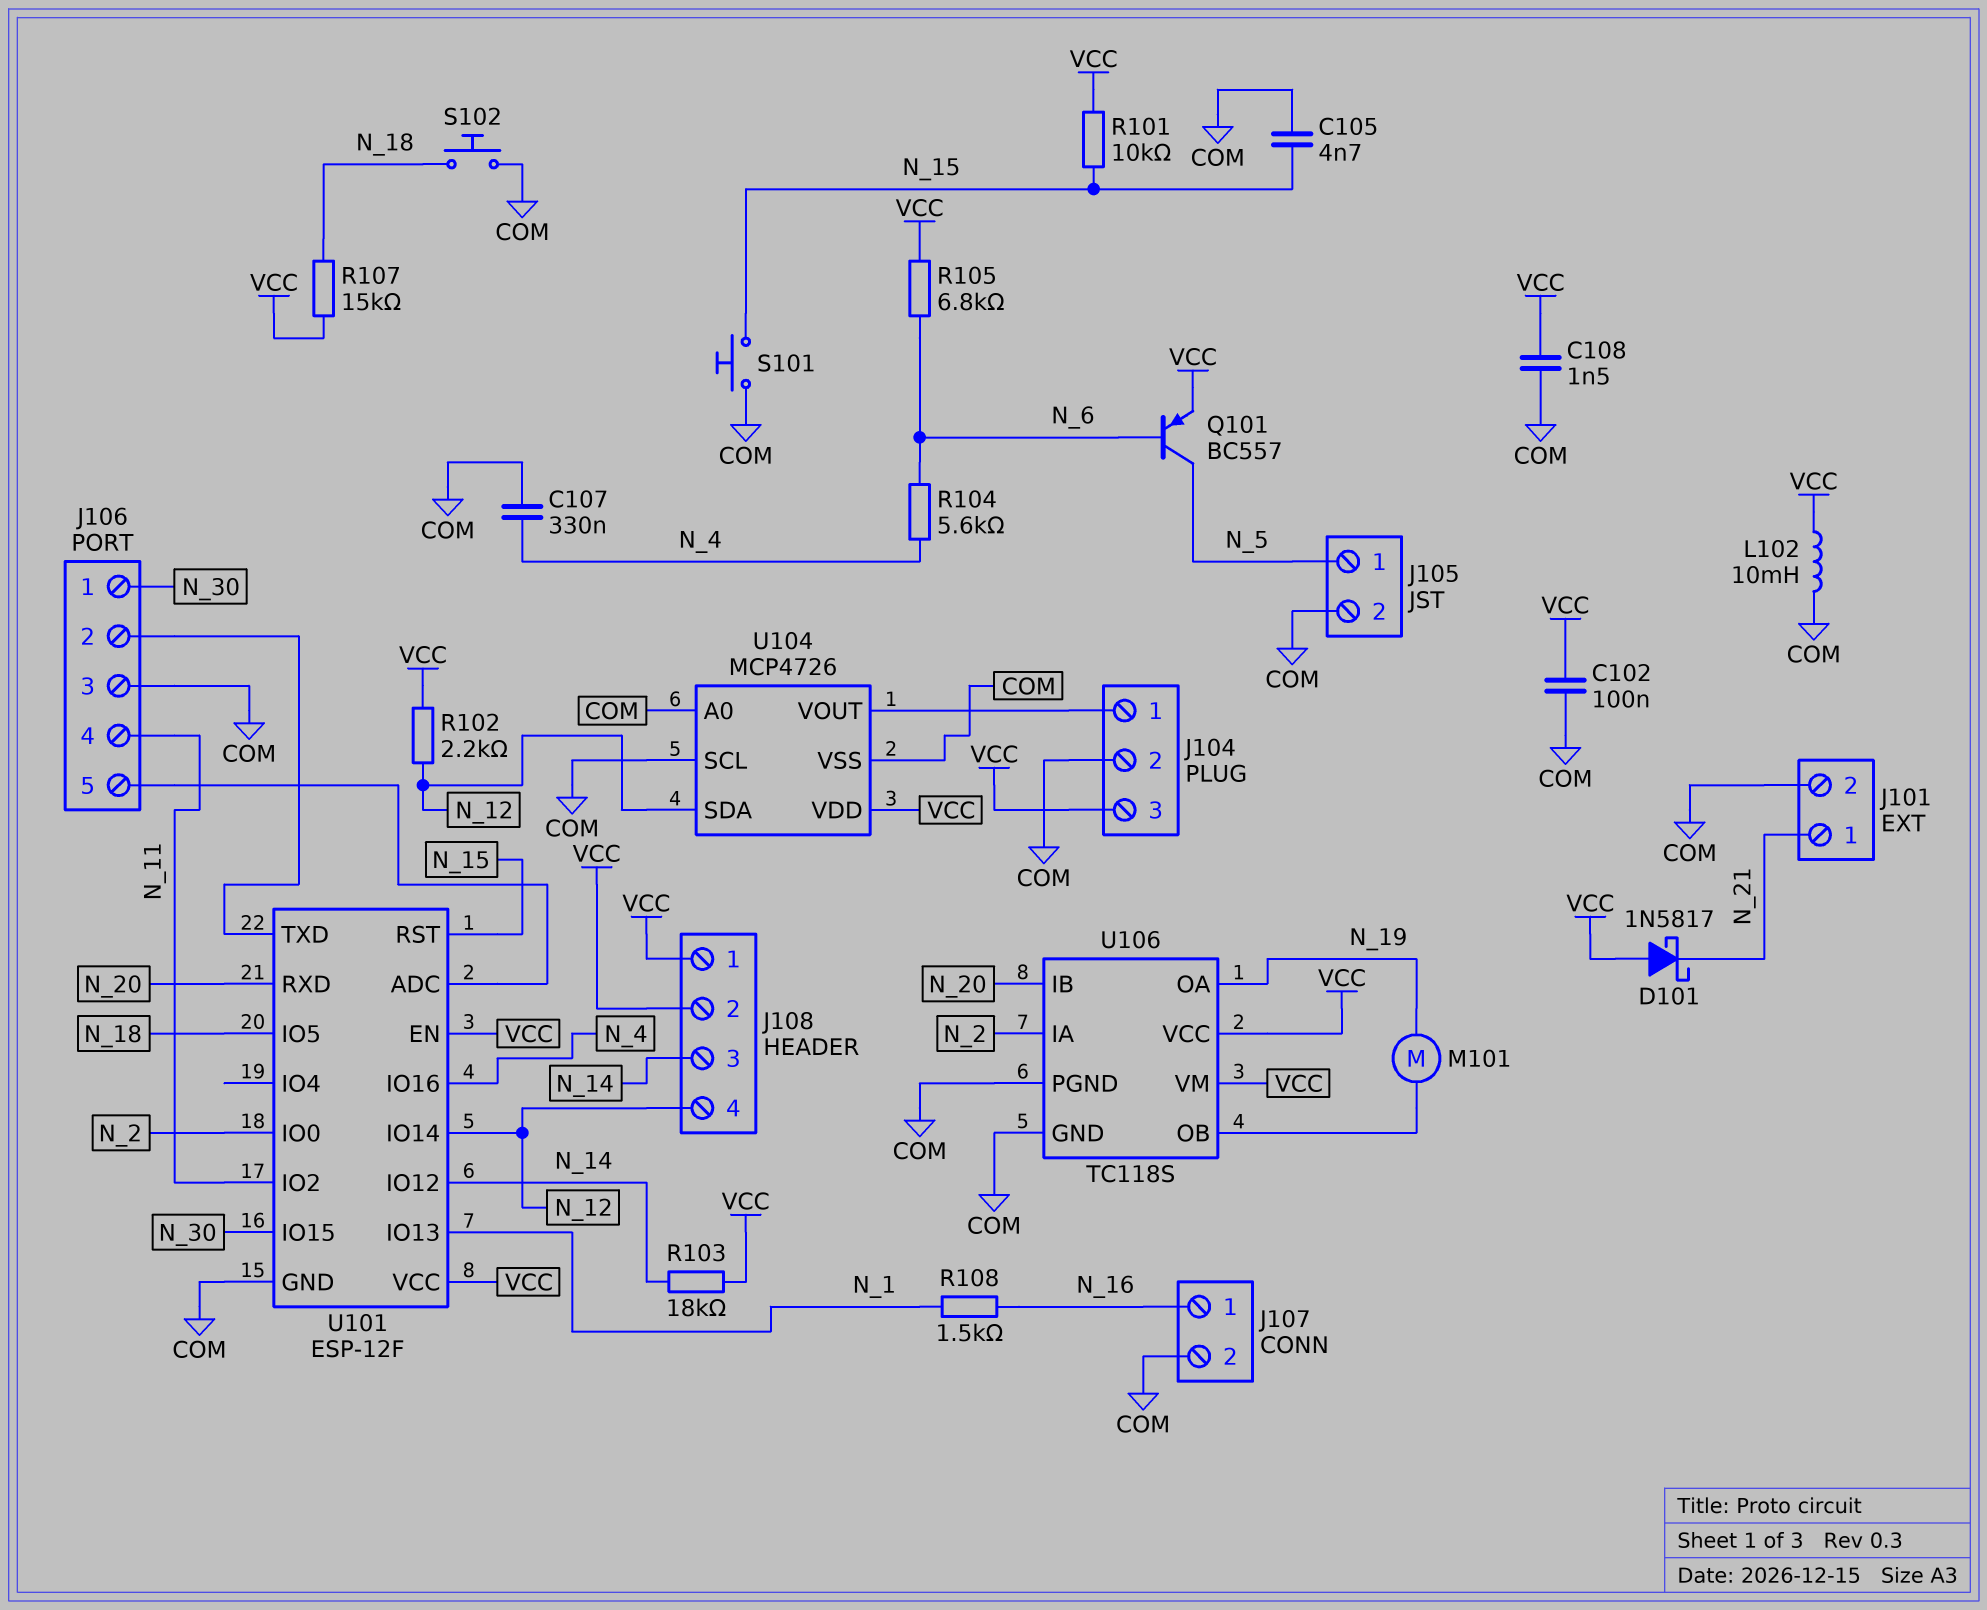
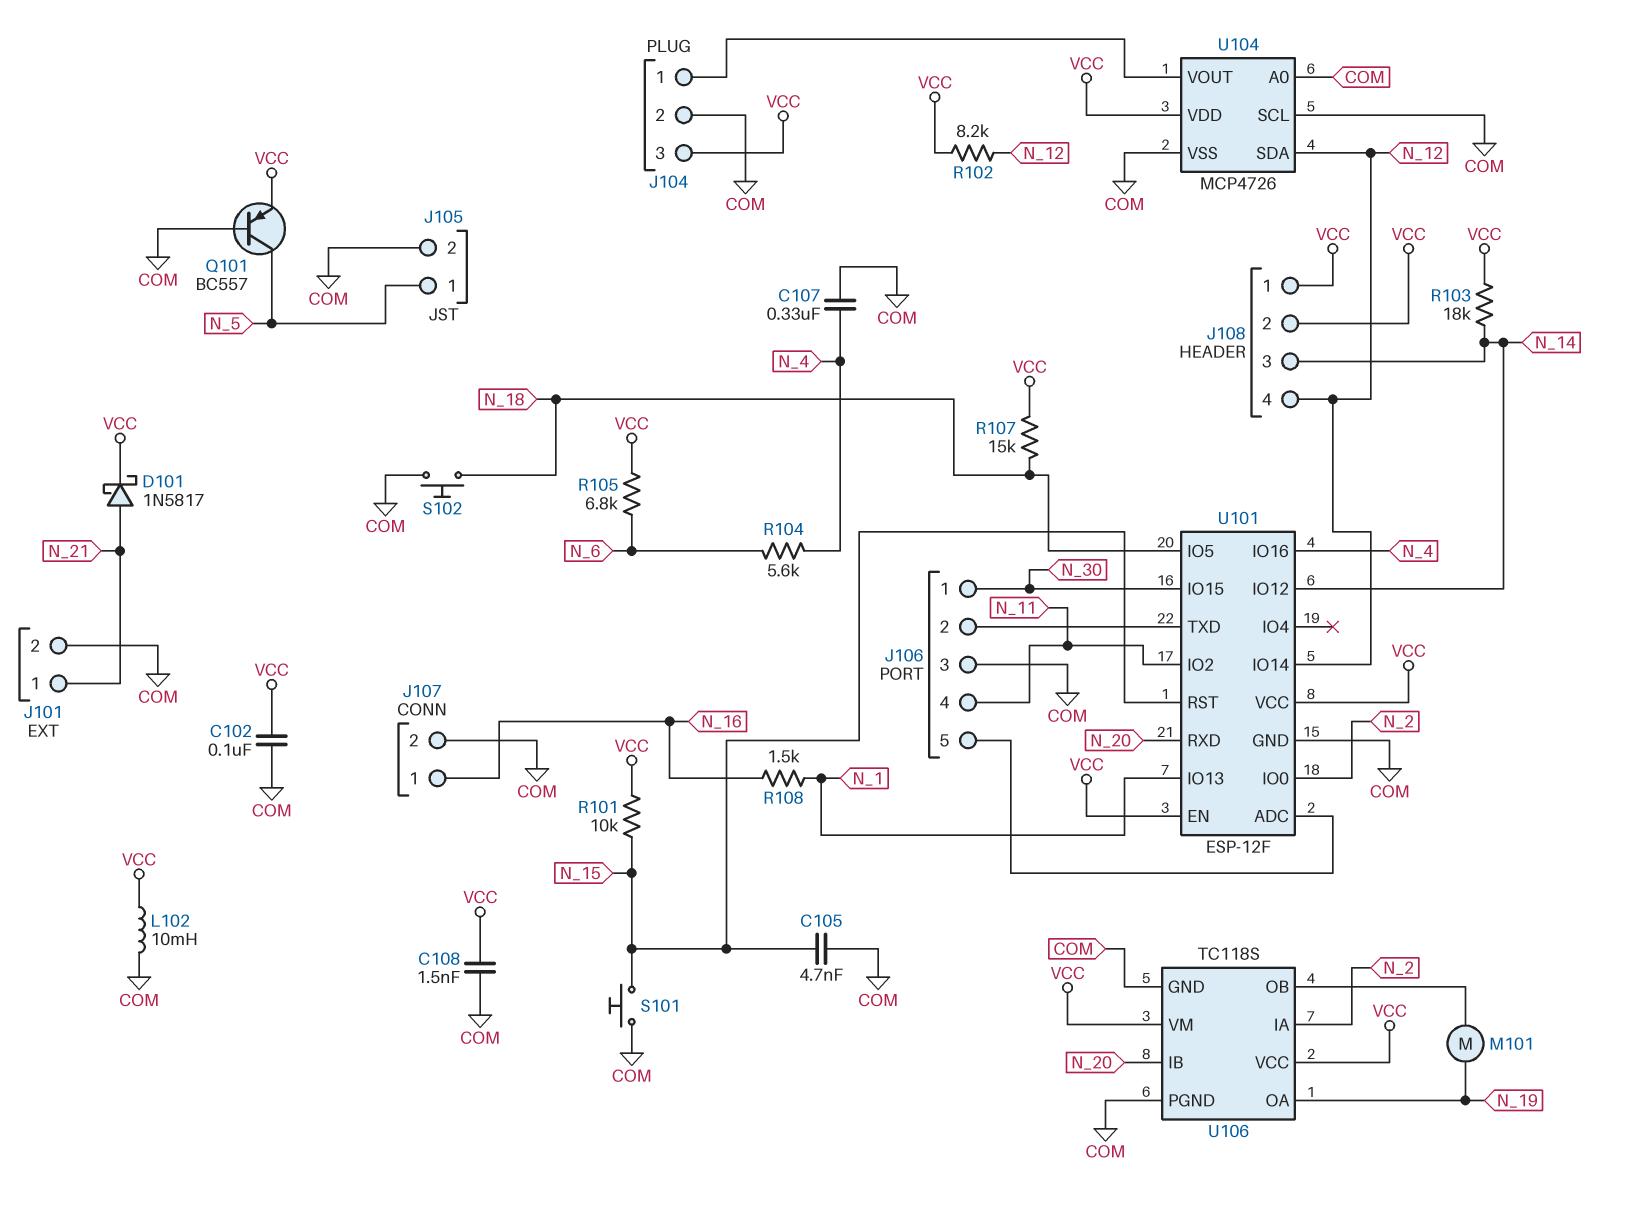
D101: schottky 1N5817 (A VCC, K N_21) -> schottky 1N5817 (A N_21, K VCC)
Q101: PNP BC557 (B N_6, C N_5, E VCC) -> PNP BC557 (B COM, C N_5, E VCC)
R102: 2.2k (N_12, VCC) -> 8.2k (N_12, VCC)

